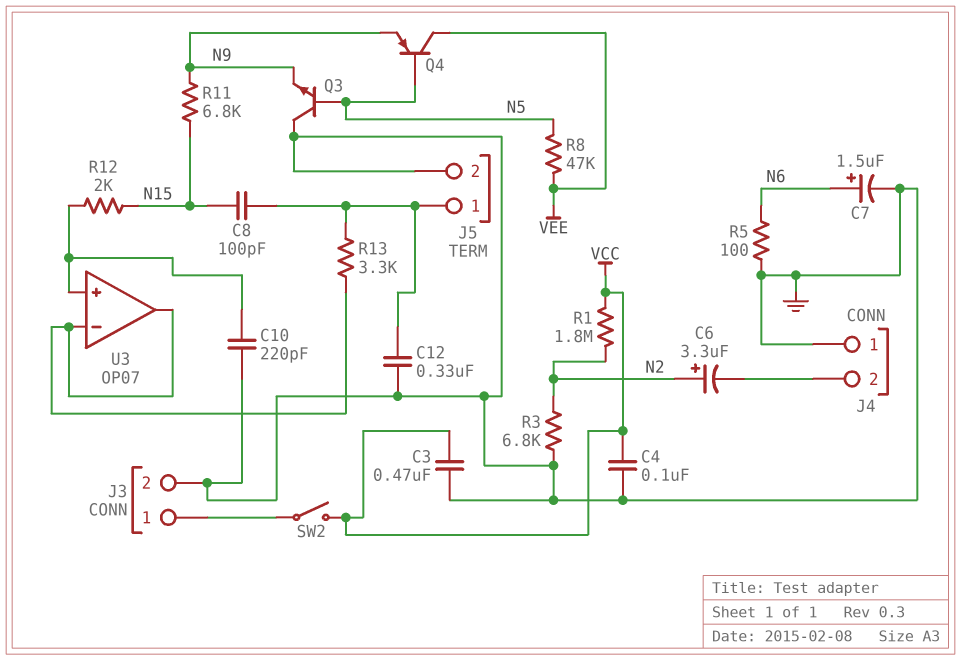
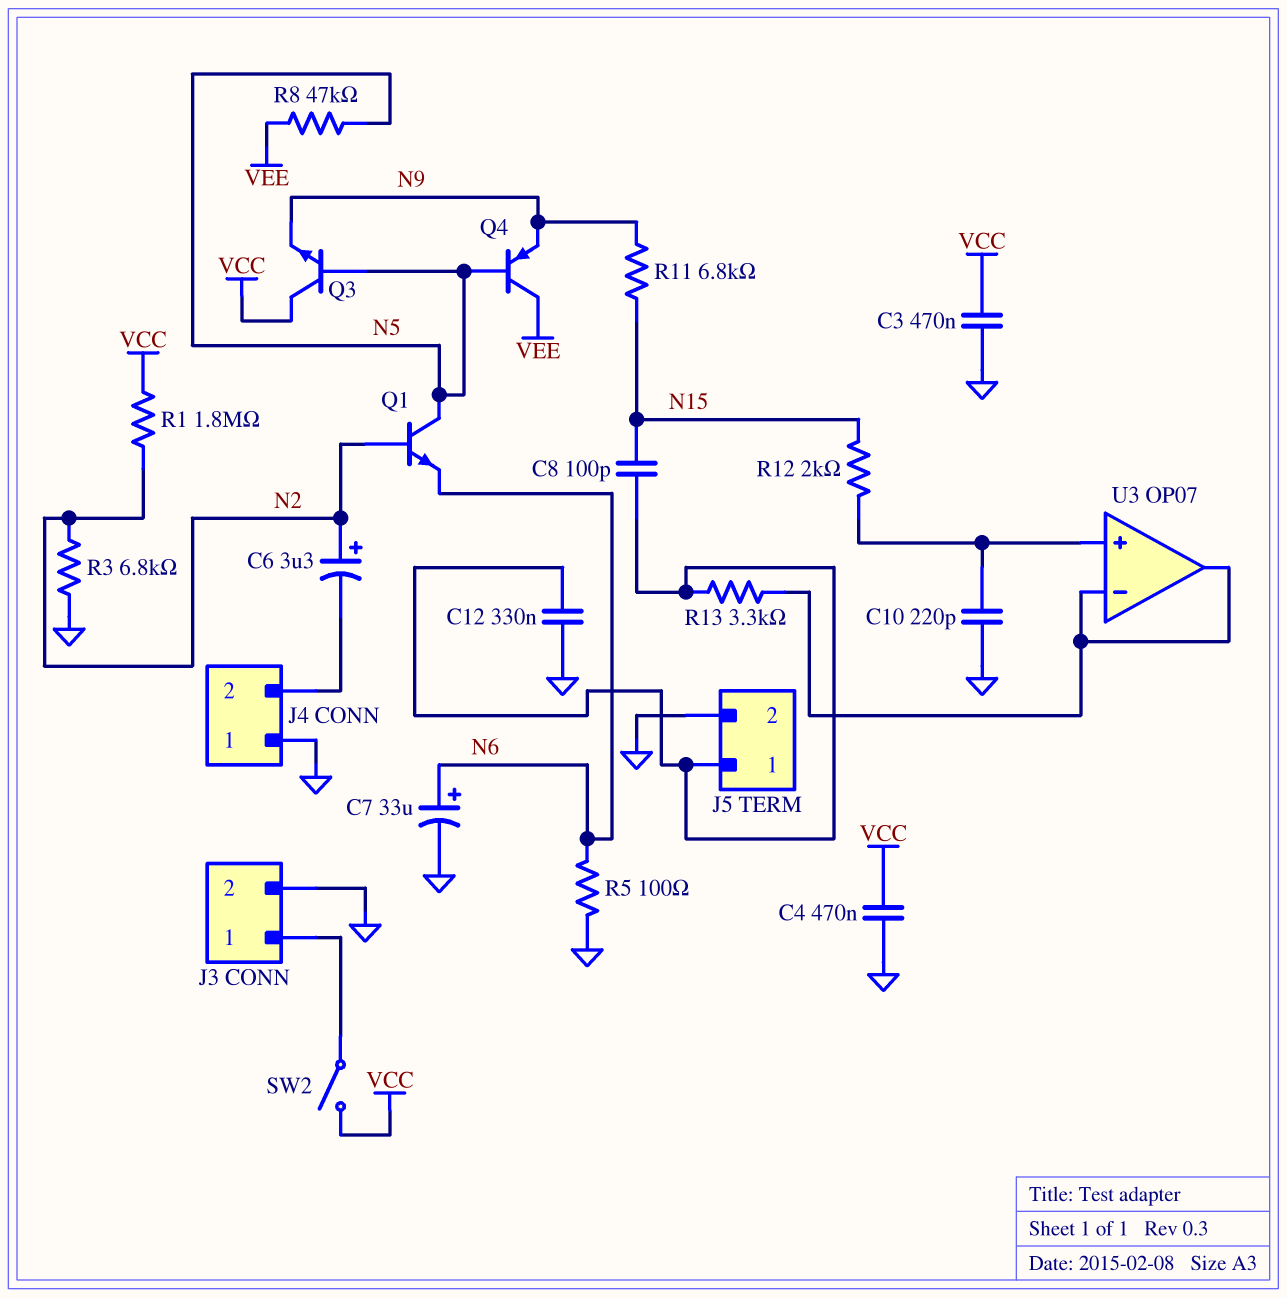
C4: 100nF (GND, VCC) -> 470nF (GND, VCC)
C7: 1.5uF (plus N6, minus GND) -> 33uF (plus N6, minus GND)
Q1: none -> NPN (B N2, C N5, E N6)
Q3: NPN (B N5, C GND, E N9) -> NPN (B N5, C VCC, E N9)

